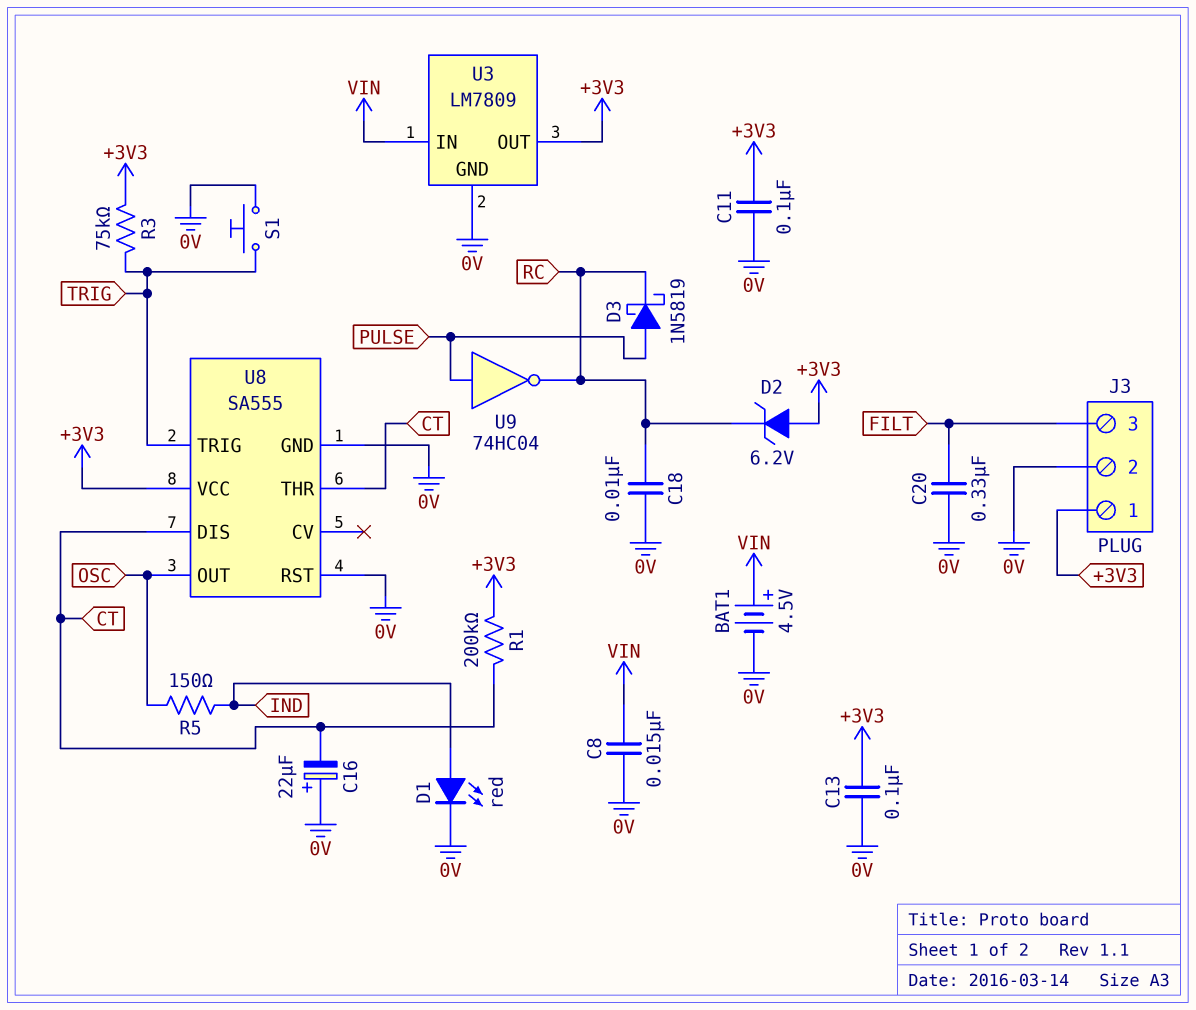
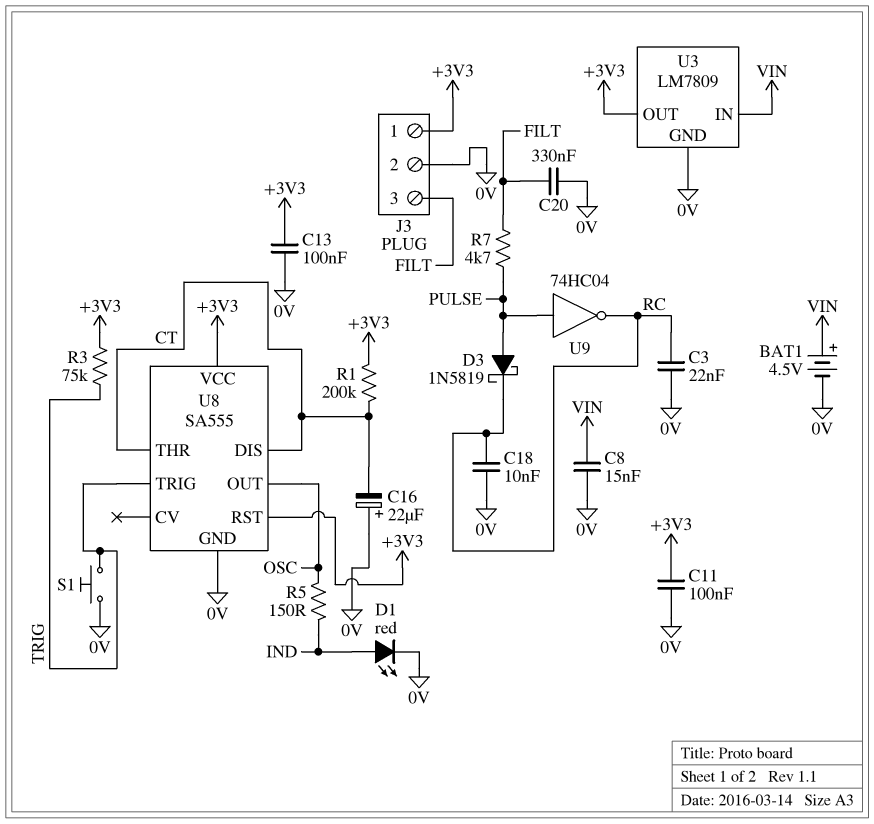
C3: none -> 22nF (0V, RC)
D2: zener 6.2V (A +3V3, K RC) -> none
R7: none -> 4.7k (FILT, PULSE)
U8 pin RST: 0V -> +3V3

